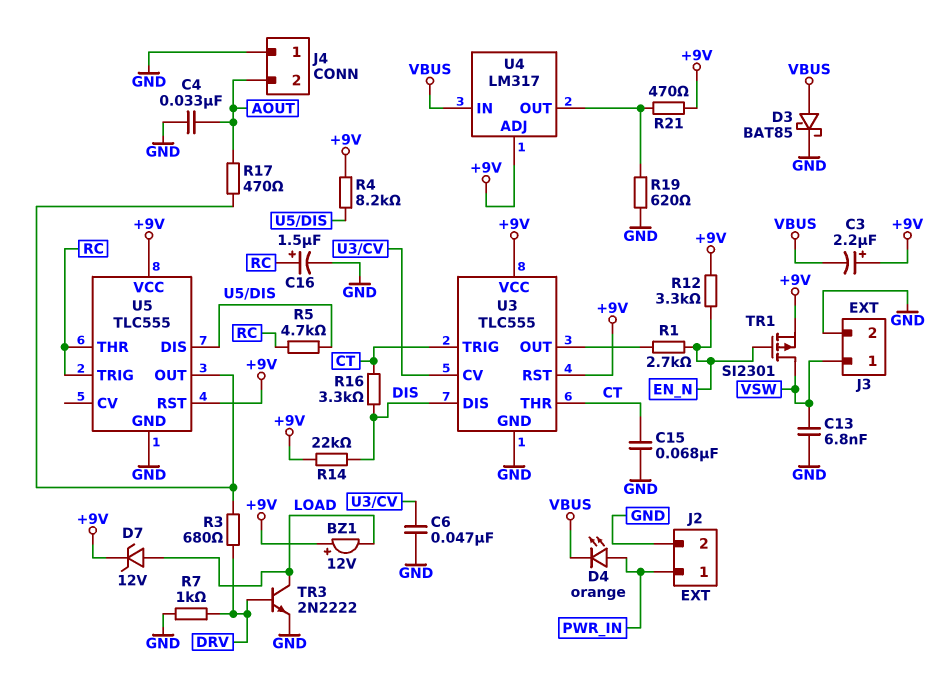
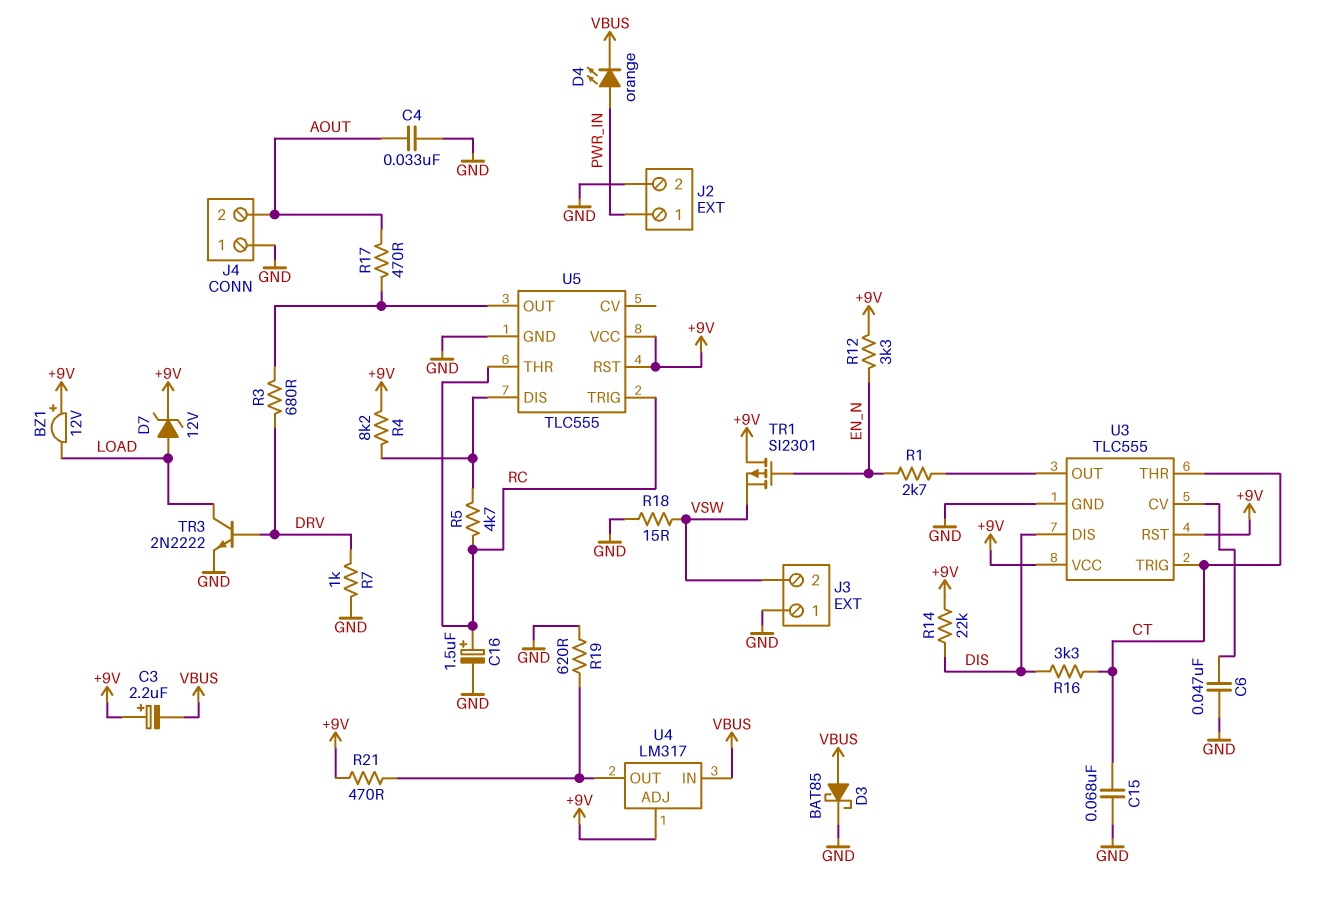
C13: 6.8nF (GND, VSW) -> none
J3 pin 1: VSW -> GND
J3 pin 2: GND -> VSW
R18: none -> 15 (GND, VSW)
TR1: PMOS SI2301 (G EN_N, D VSW, S +9V) -> PMOS SI2301 (G EN_N, D +9V, S VSW)

